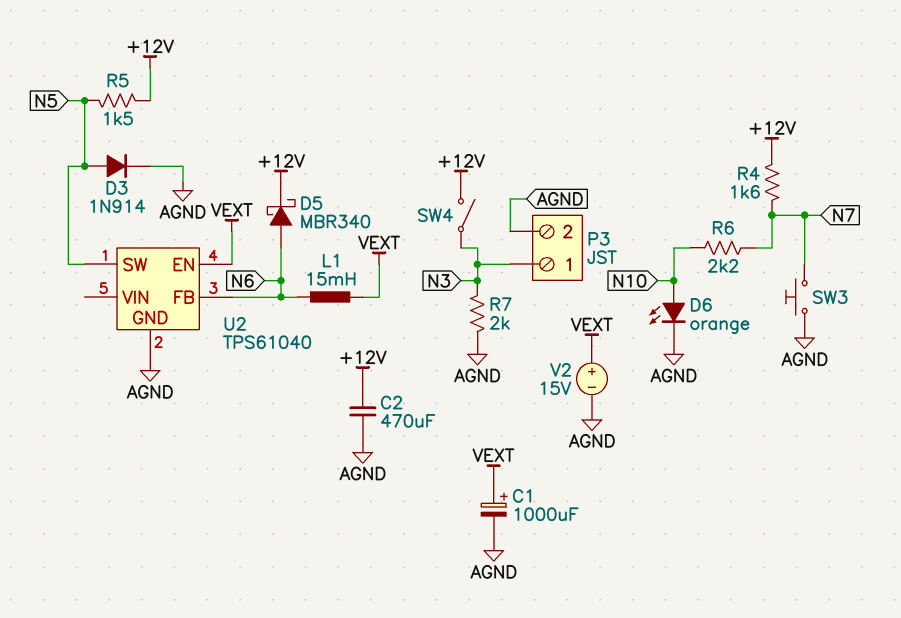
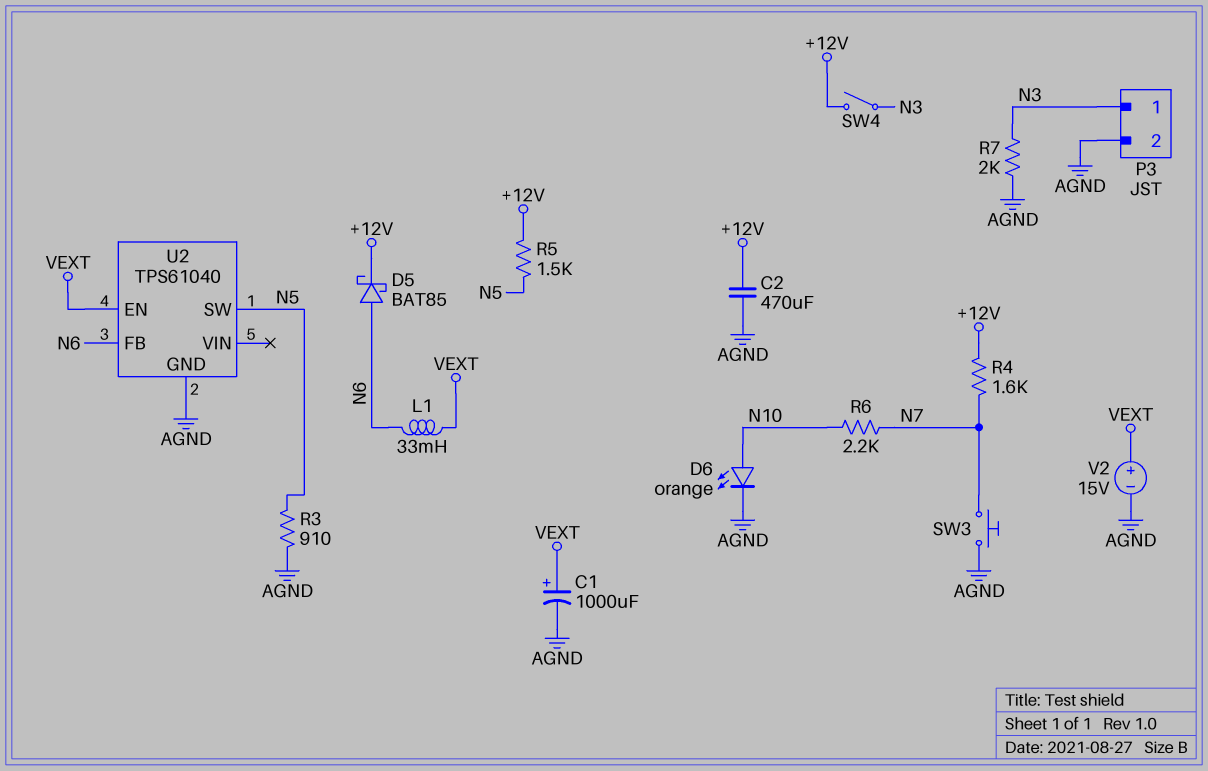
D3: diode 1N914 (A N5, K AGND) -> none
D5: schottky MBR340 (A N6, K +12V) -> schottky BAT85 (A N6, K +12V)
L1: 15mH (N6, VEXT) -> 33mH (N6, VEXT)
R3: none -> 910 (AGND, N5)

